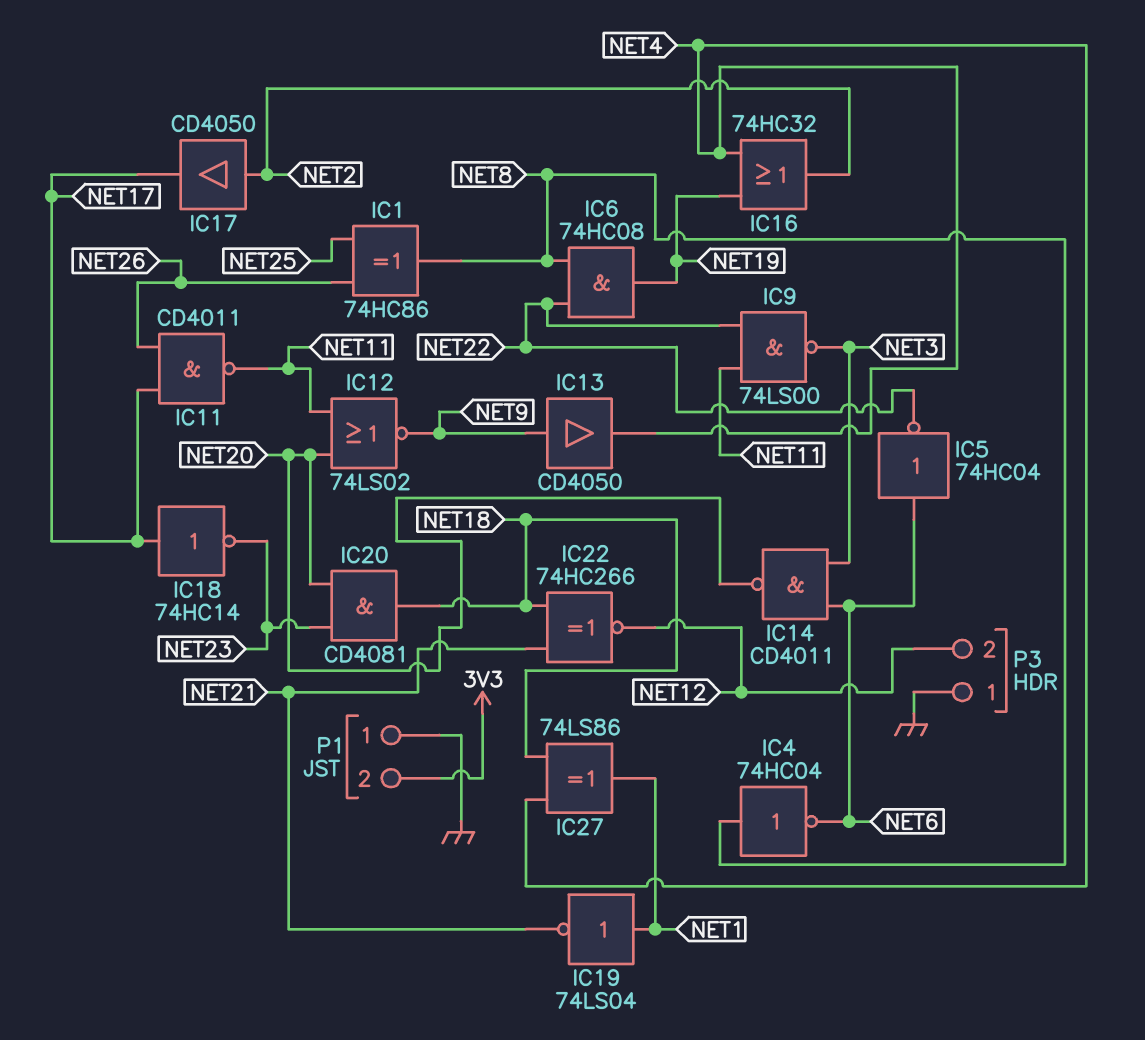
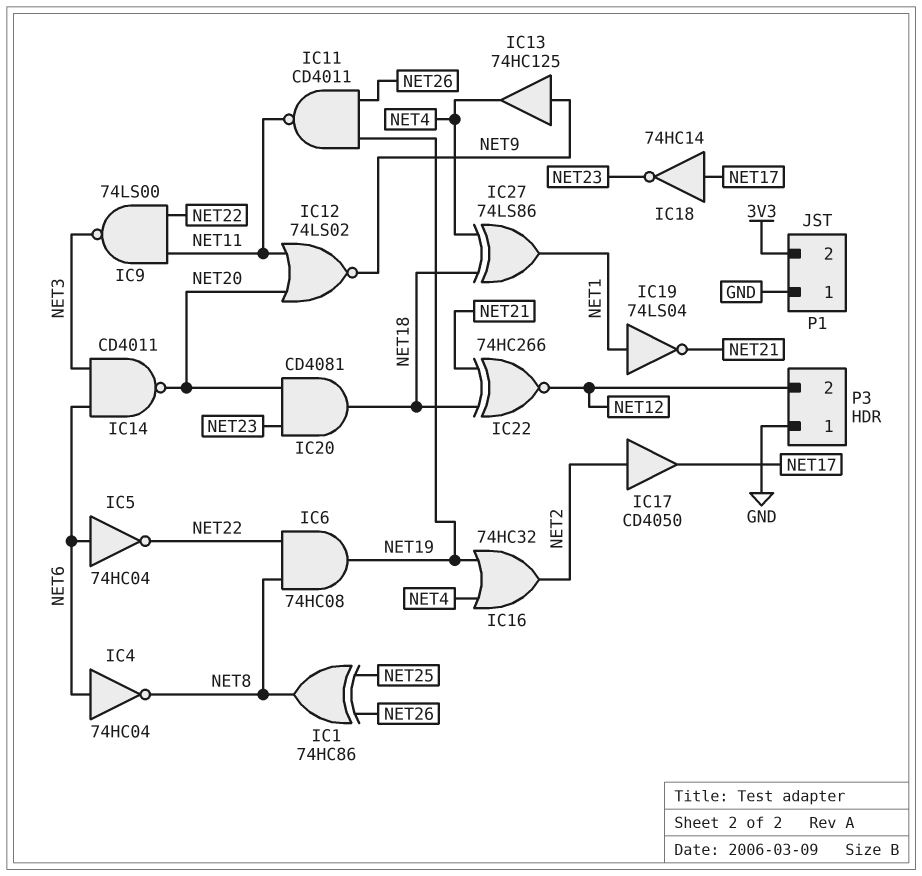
IC4: NOT 74HC04 (in NET8, out NET6) -> NOT 74HC04 (in NET6, out NET8)
IC11: NAND CD4011 (in NET17, in NET26, out NET11) -> NAND CD4011 (in NET19, in NET26, out NET11)
IC13: buffer CD4050 (in NET9, out NET4) -> buffer 74HC125 (in NET9, out NET4)

